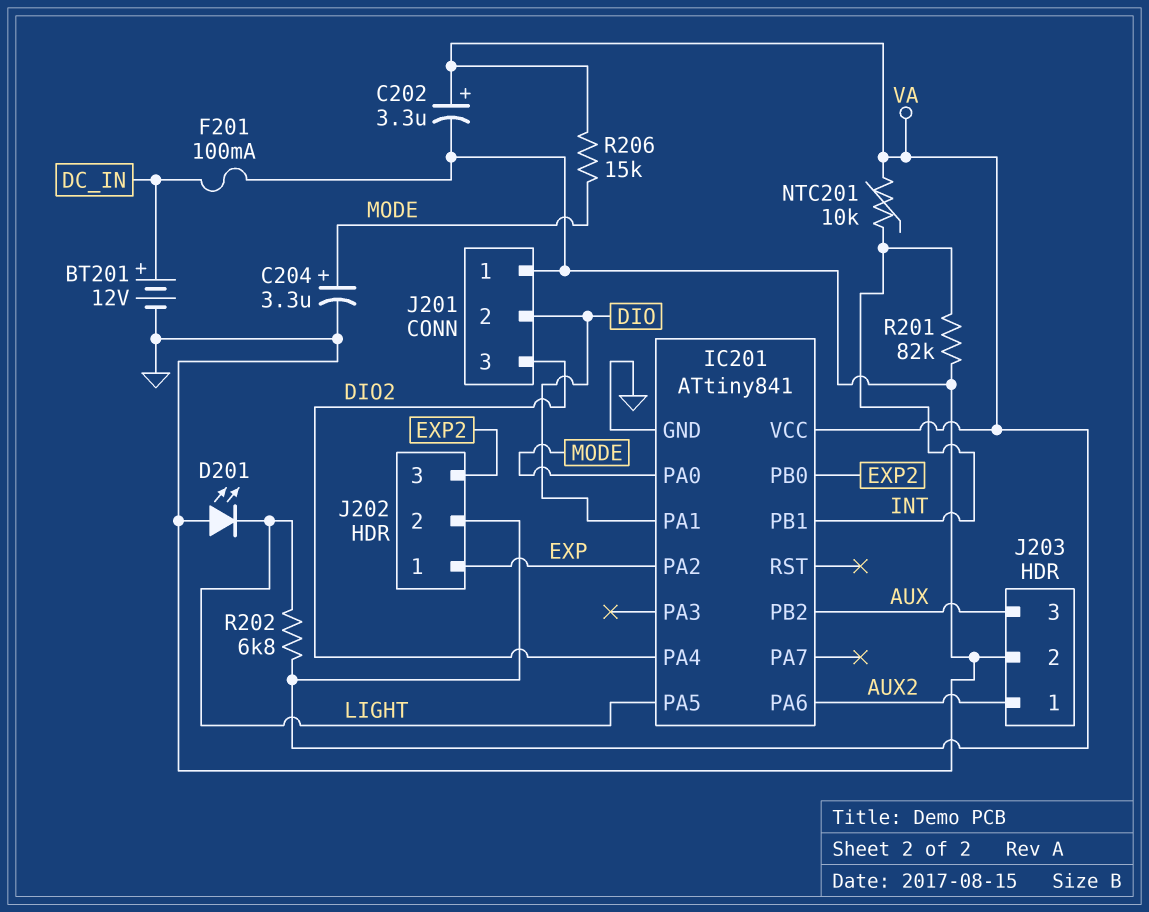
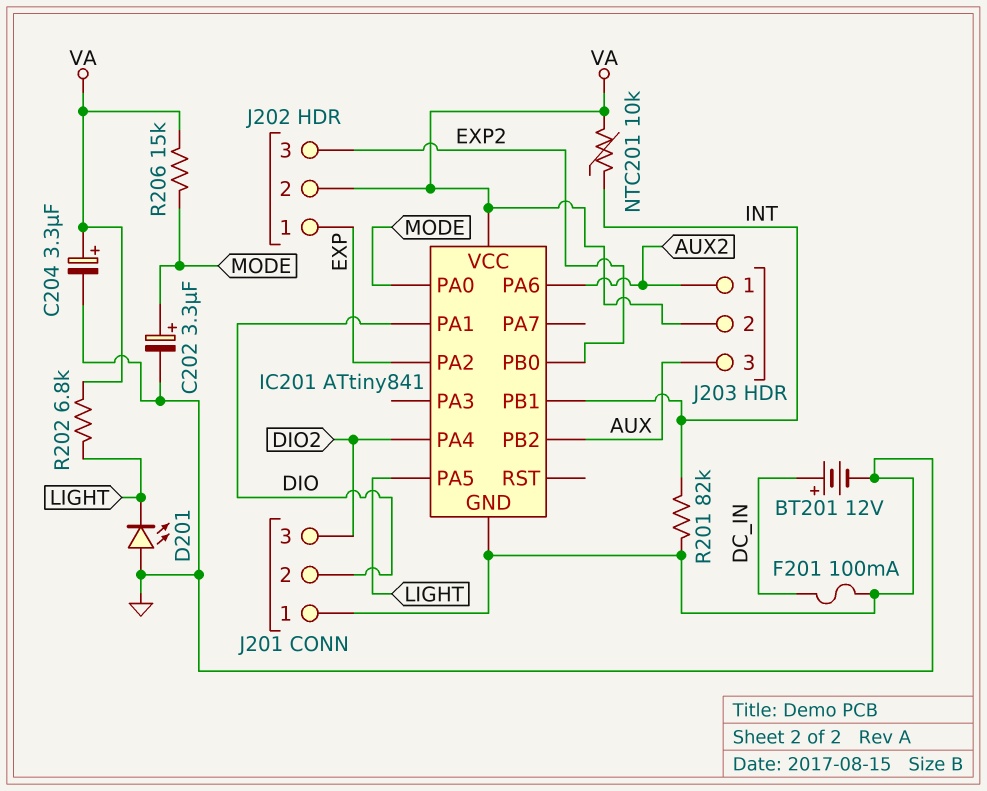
C202: 3.3uF (plus VA, minus GND) -> 3.3uF (plus MODE, minus GND)
C204: 3.3uF (plus MODE, minus GND) -> 3.3uF (plus VA, minus GND)
J203 pin 2: GND -> VA

